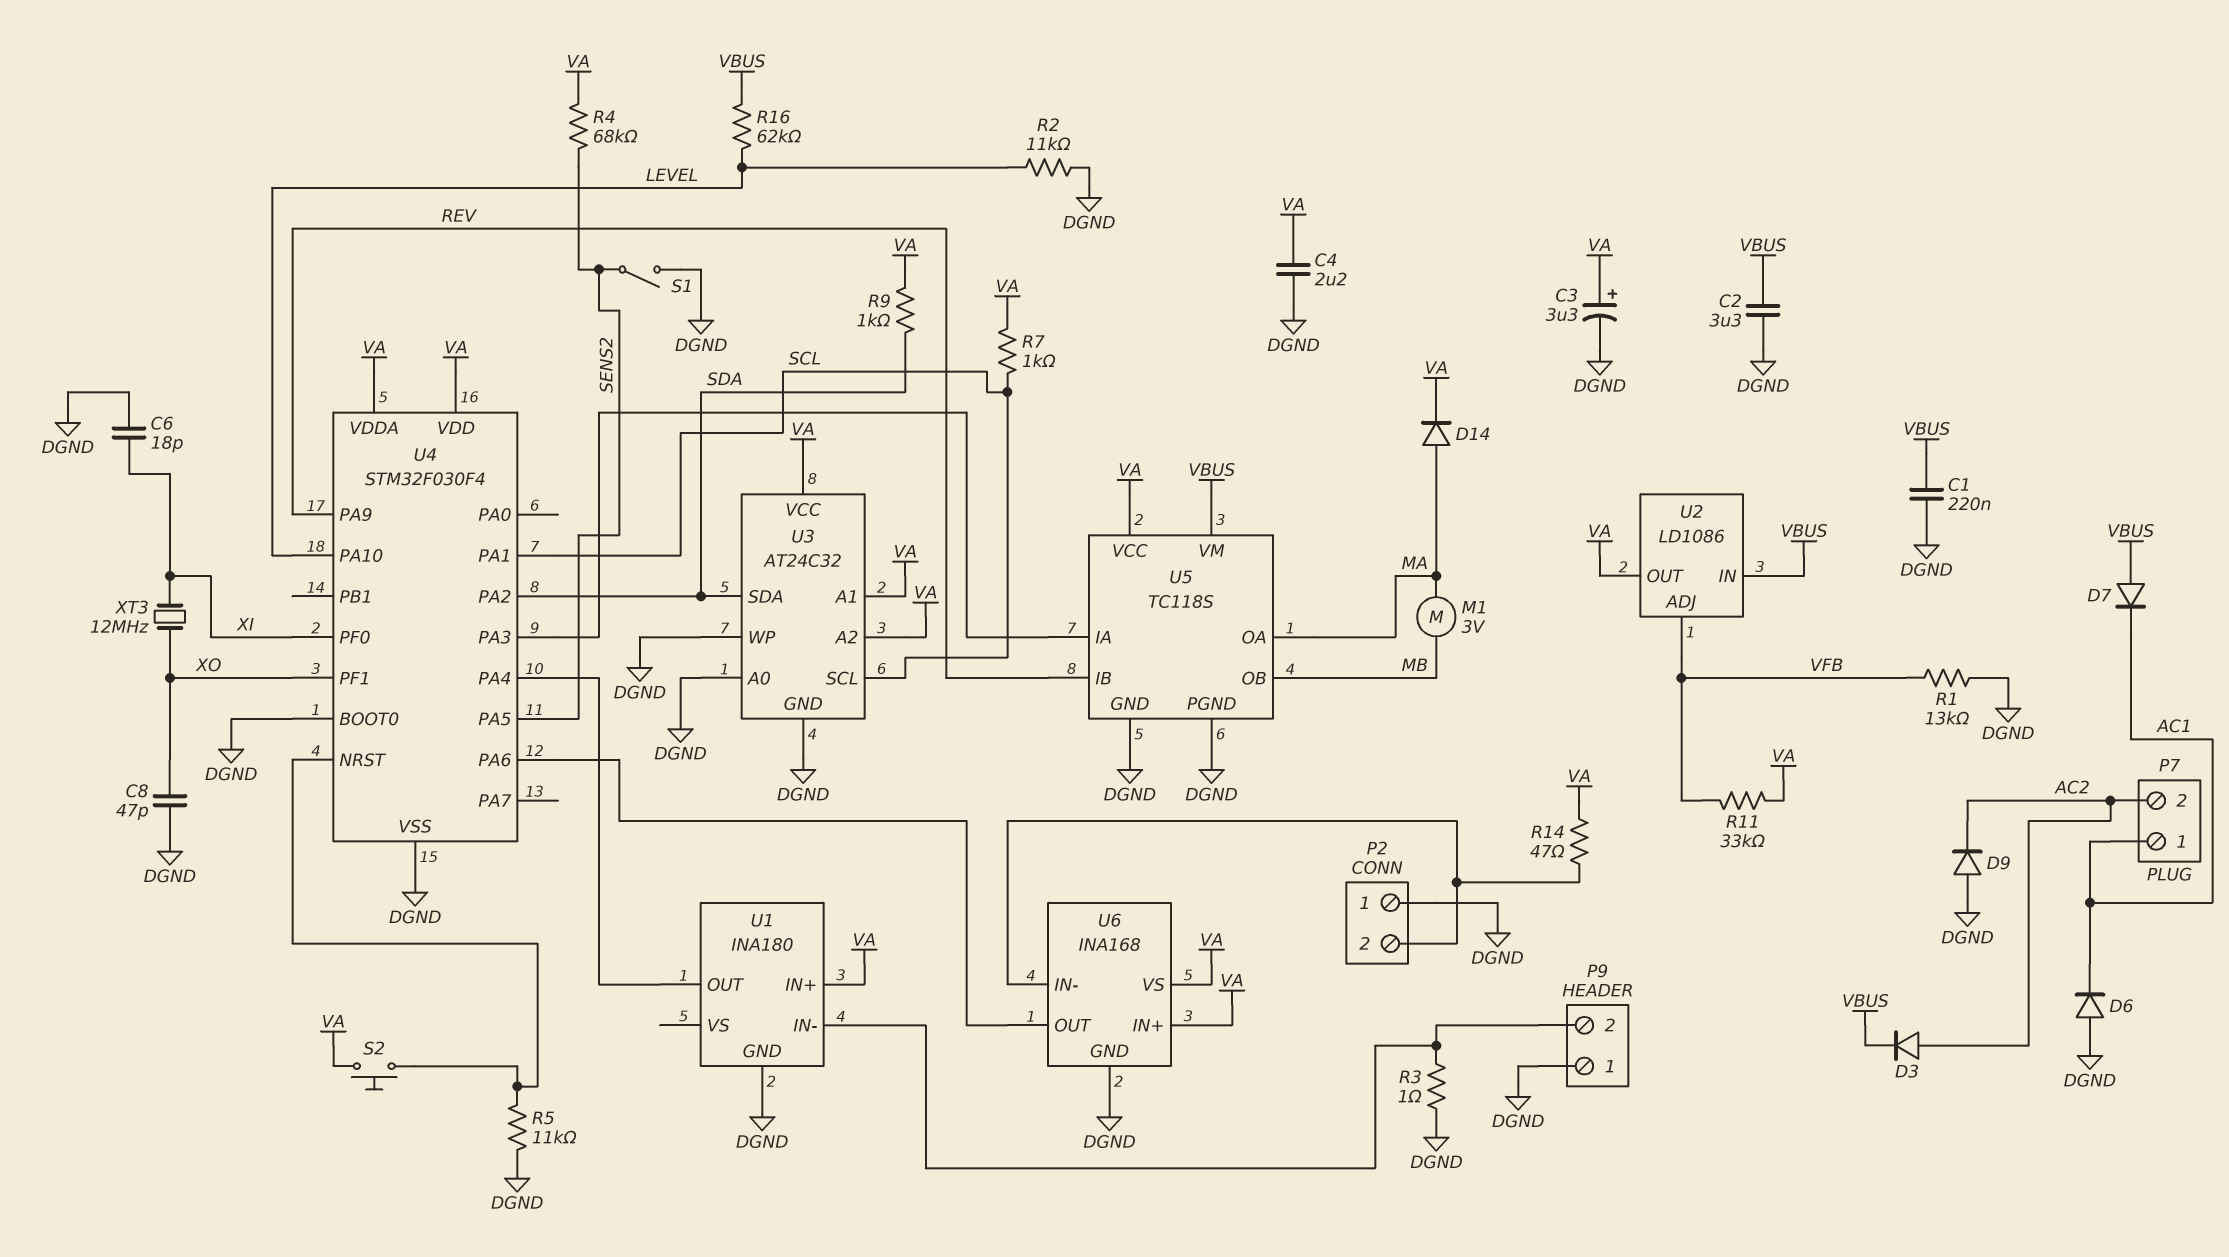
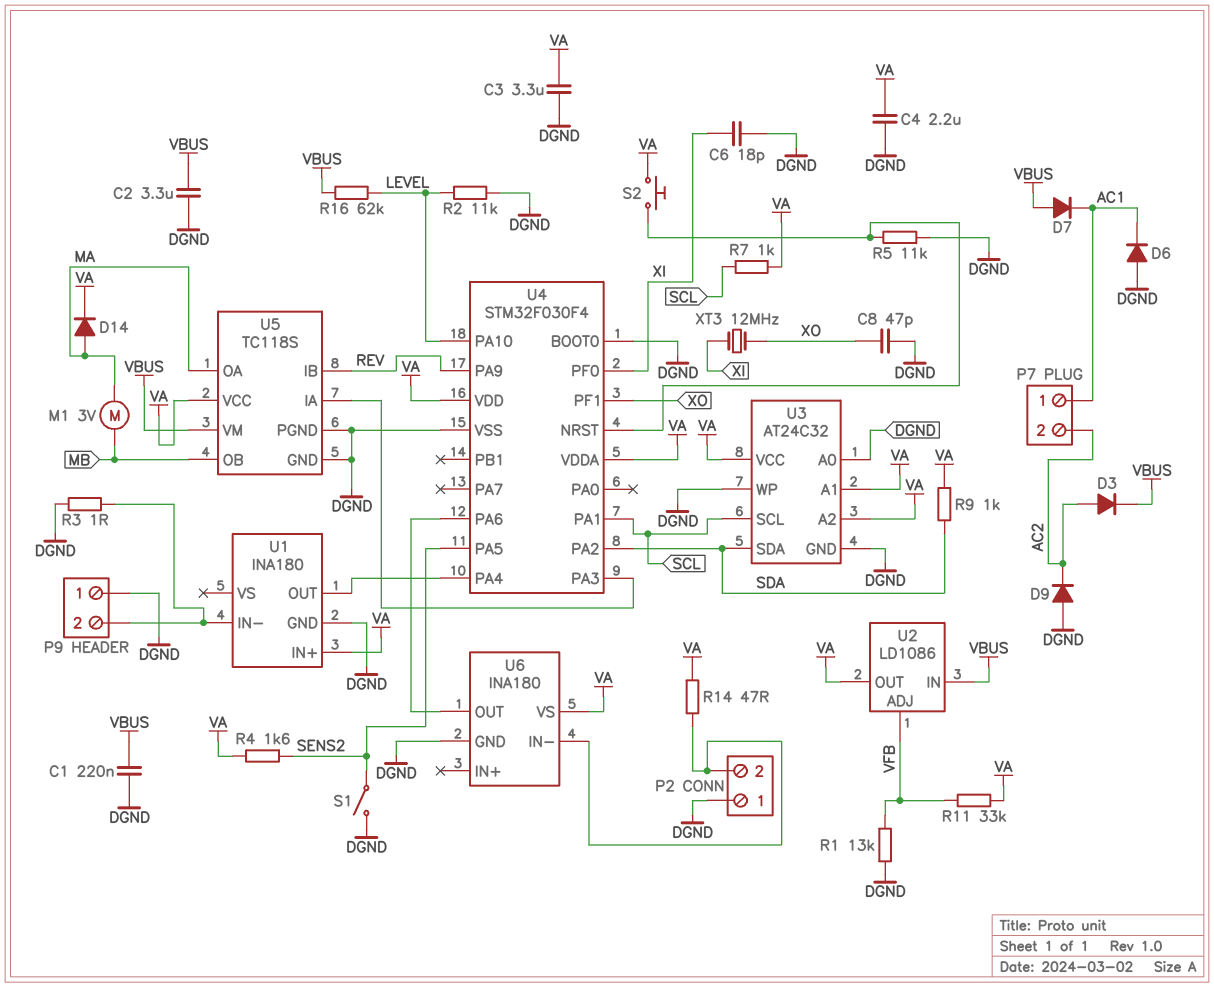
C3: 3.3uF (plus VA, minus DGND) -> 3.3uF (DGND, VA)
R4: 68k (SENS2, VA) -> 1.6k (SENS2, VA)
U6: INA168 -> INA180
U6 pin IN+: VA -> none

